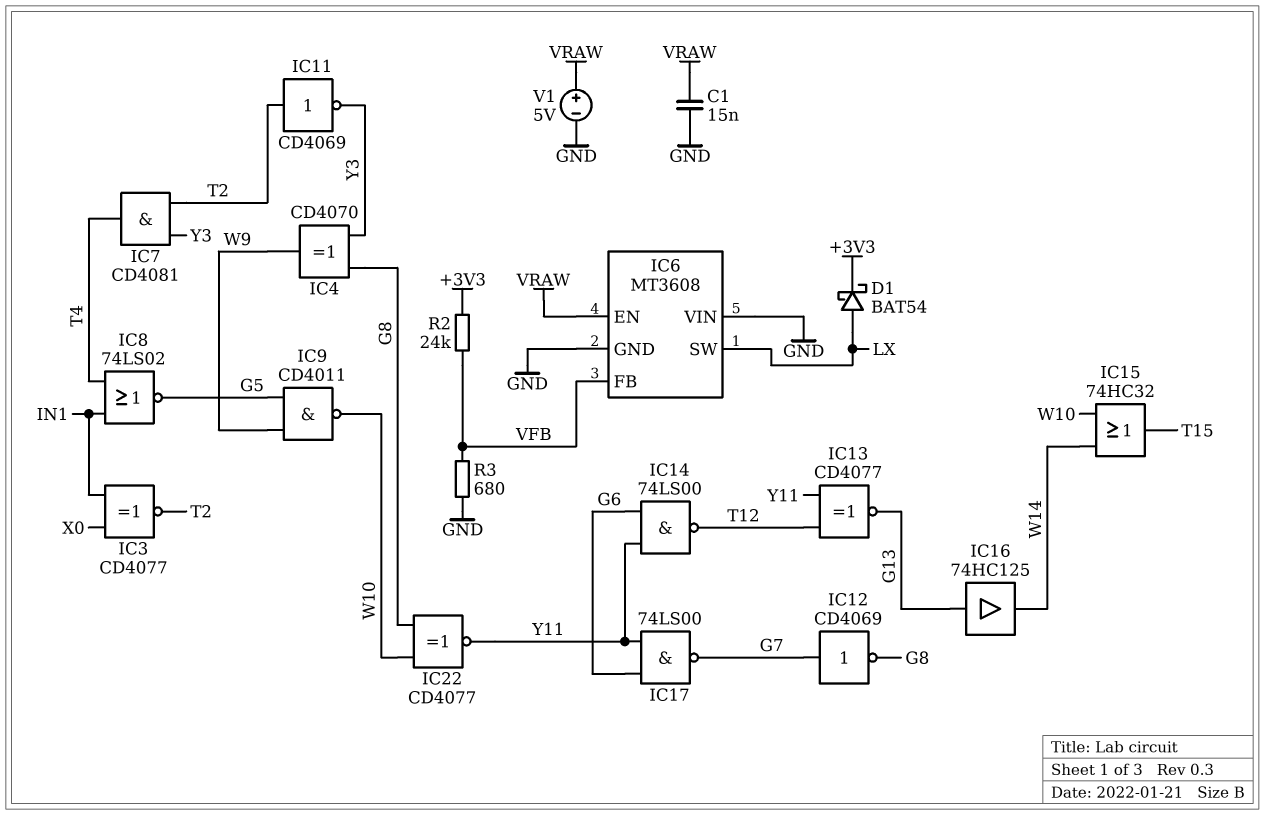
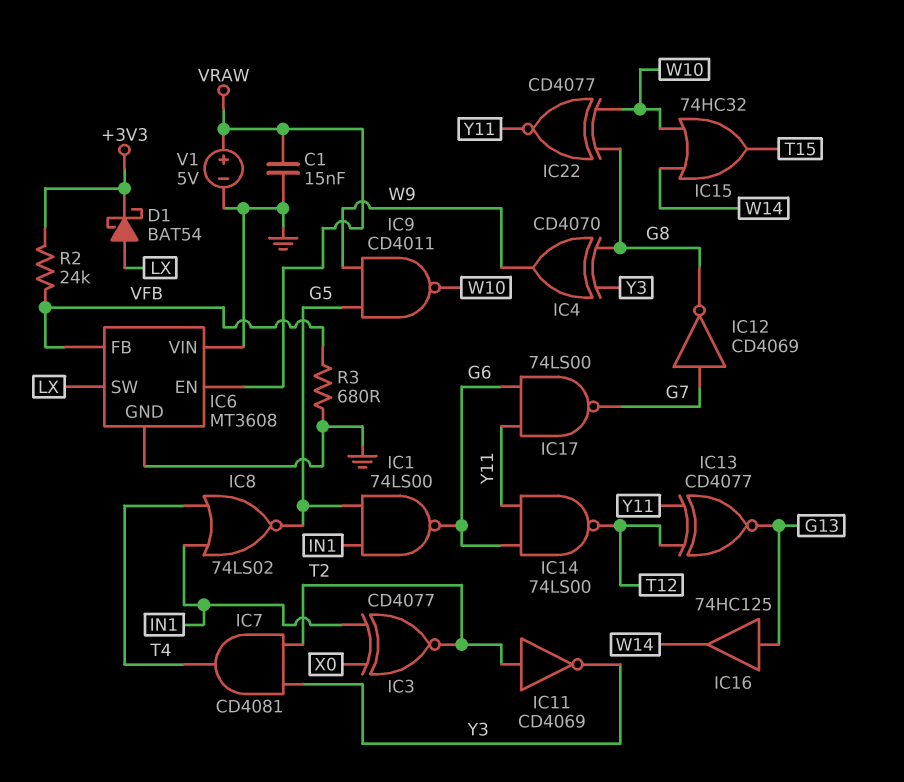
IC1: none -> NAND 74LS00 (in G5, in IN1, out G6)

